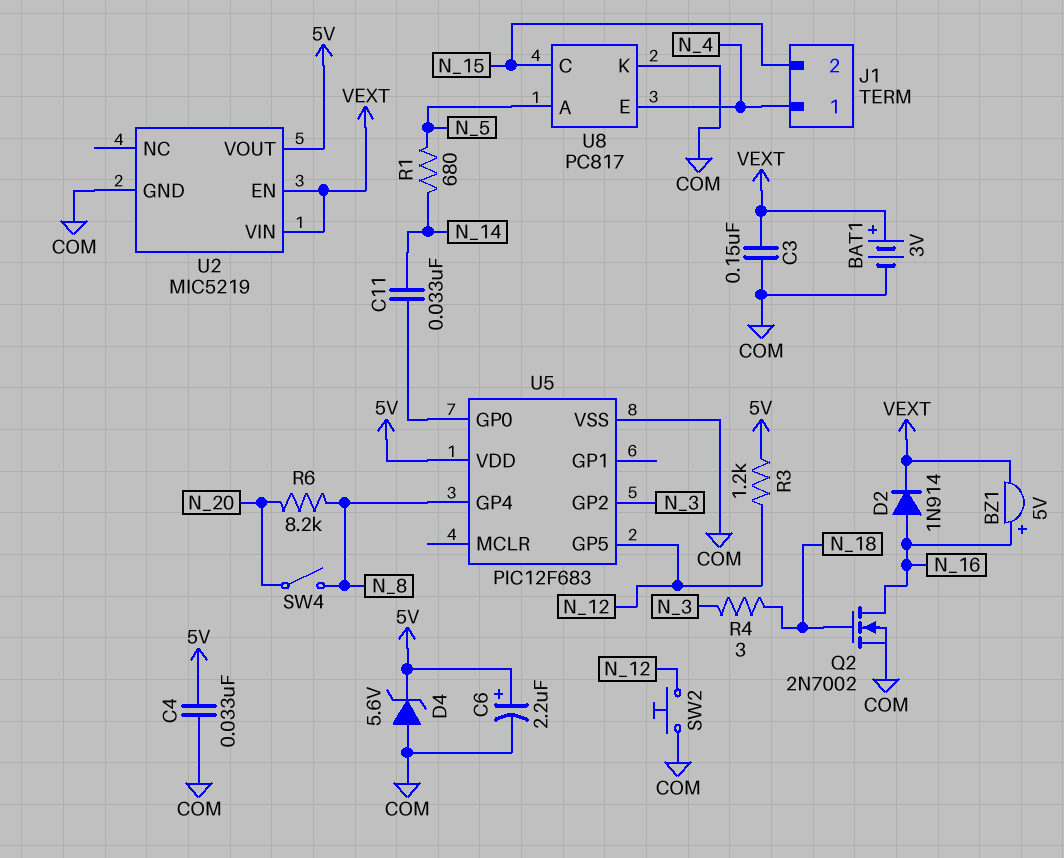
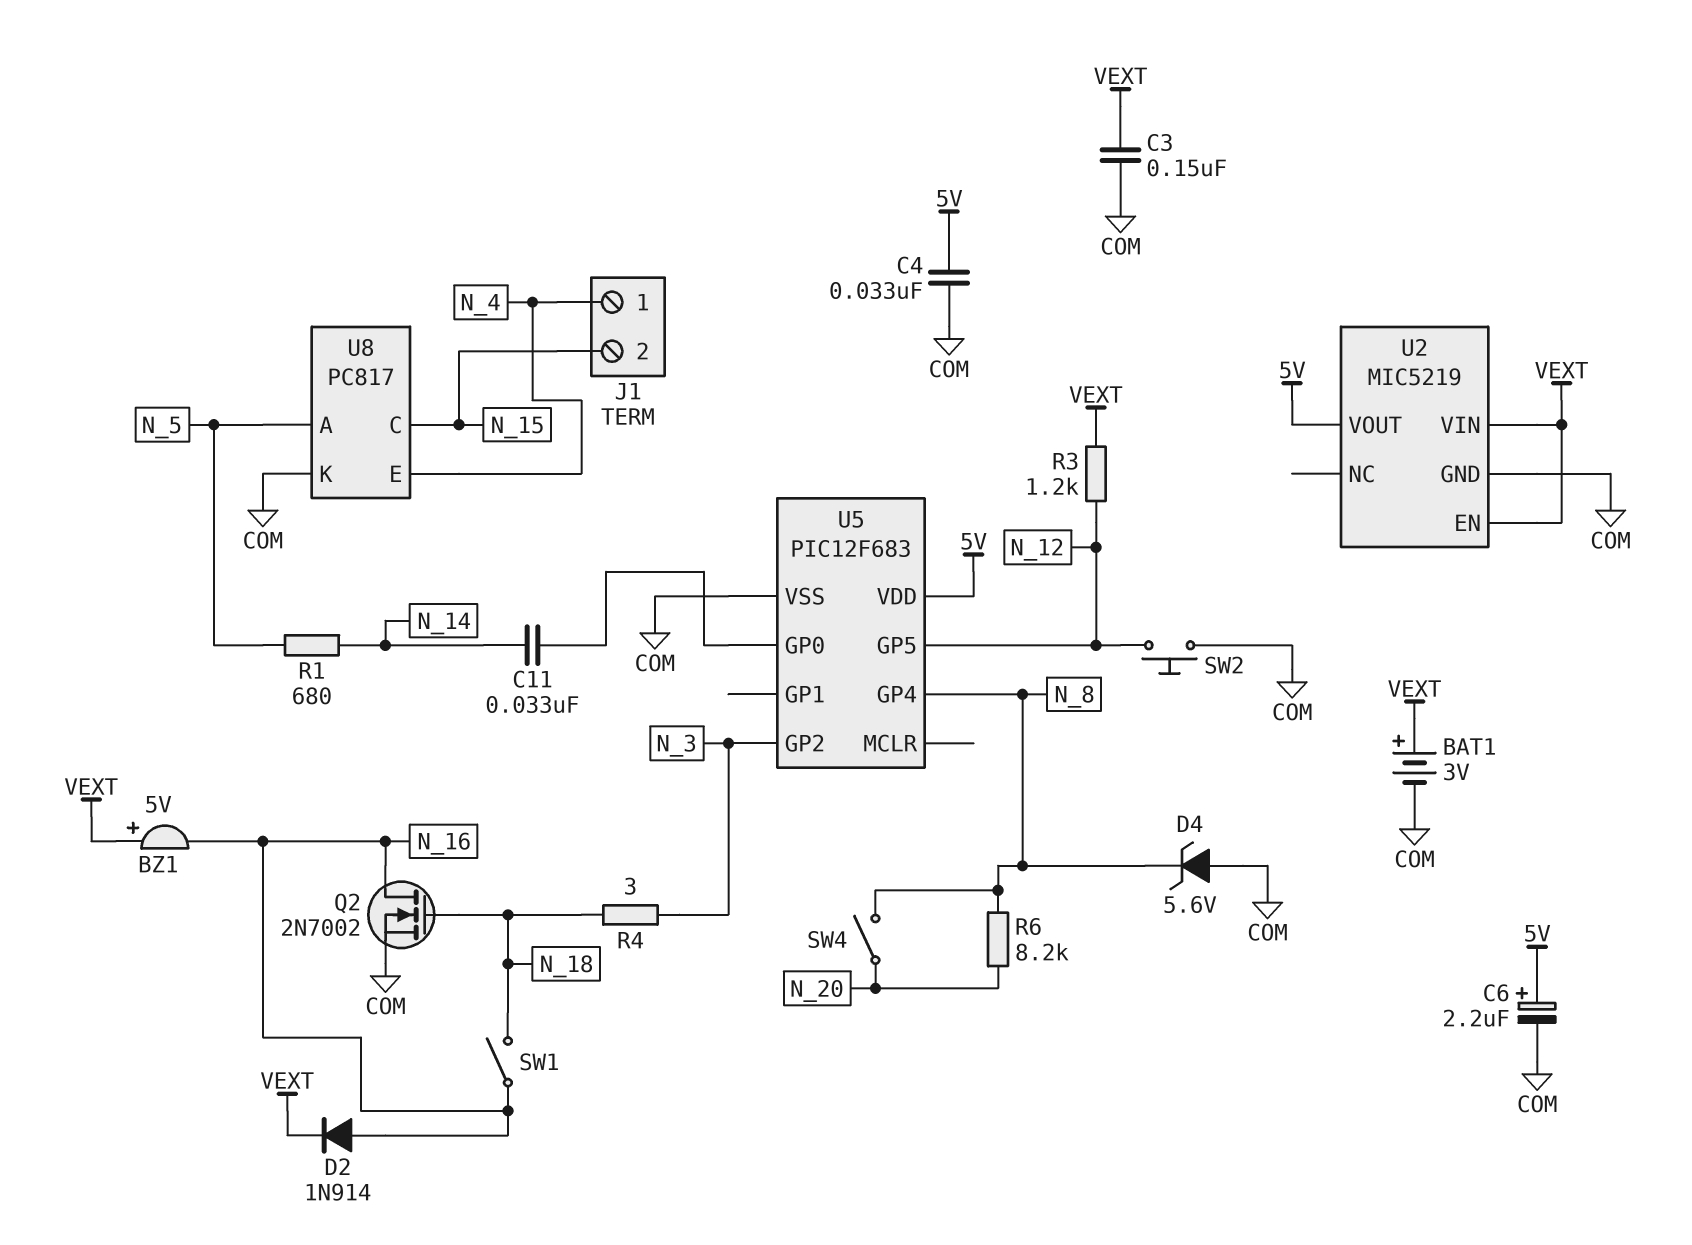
BZ1: buzzer 5V (plus N_16, minus VEXT) -> buzzer 5V (plus VEXT, minus N_16)
D4: zener 5.6V (A COM, K 5V) -> zener 5.6V (A COM, K N_8)
R3: 1.2k (5V, N_12) -> 1.2k (N_12, VEXT)
SW1: none -> switch (N_16, N_18)

